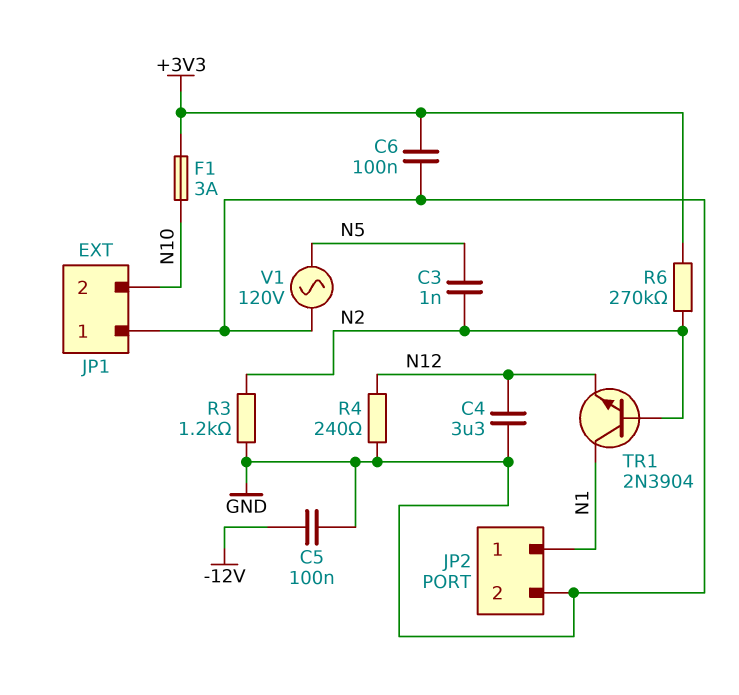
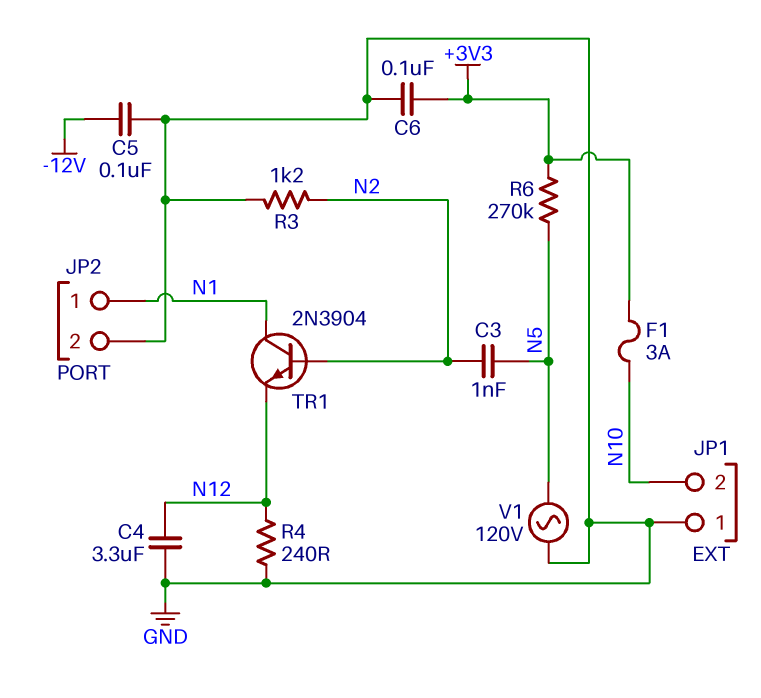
R6: 270k (+3V3, N2) -> 270k (+3V3, N5)

